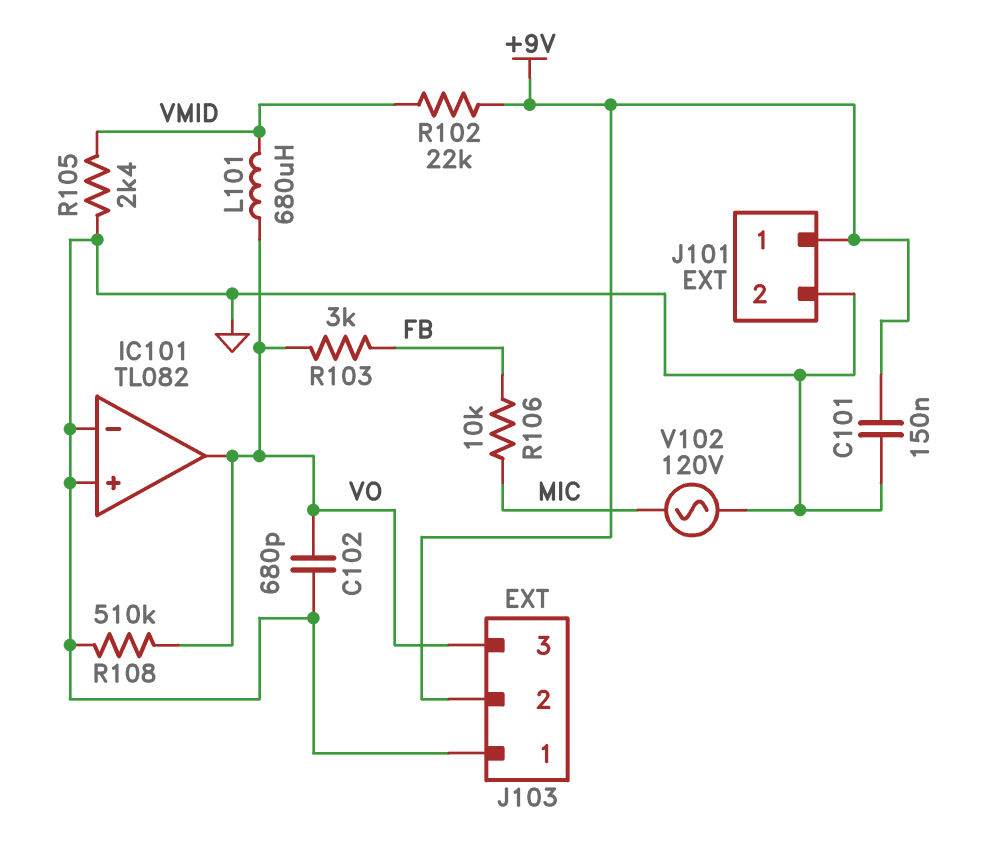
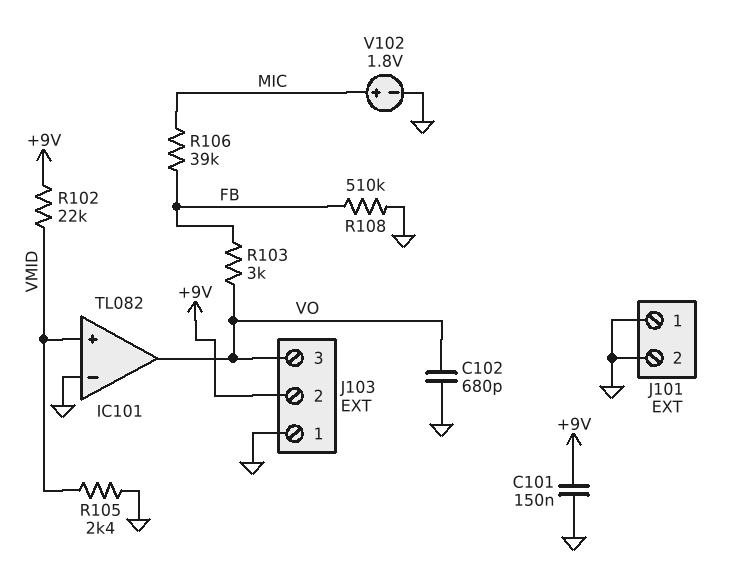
IC101 pin in+: GND -> VMID
J101 pin 1: +9V -> GND
L101: 680uH (VMID, VO) -> none
R106: 10k (FB, MIC) -> 39k (FB, MIC)
R108: 510k (GND, VO) -> 510k (FB, GND)
V102: AC 120V (GND, MIC) -> 1.8V (plus MIC, minus GND)

